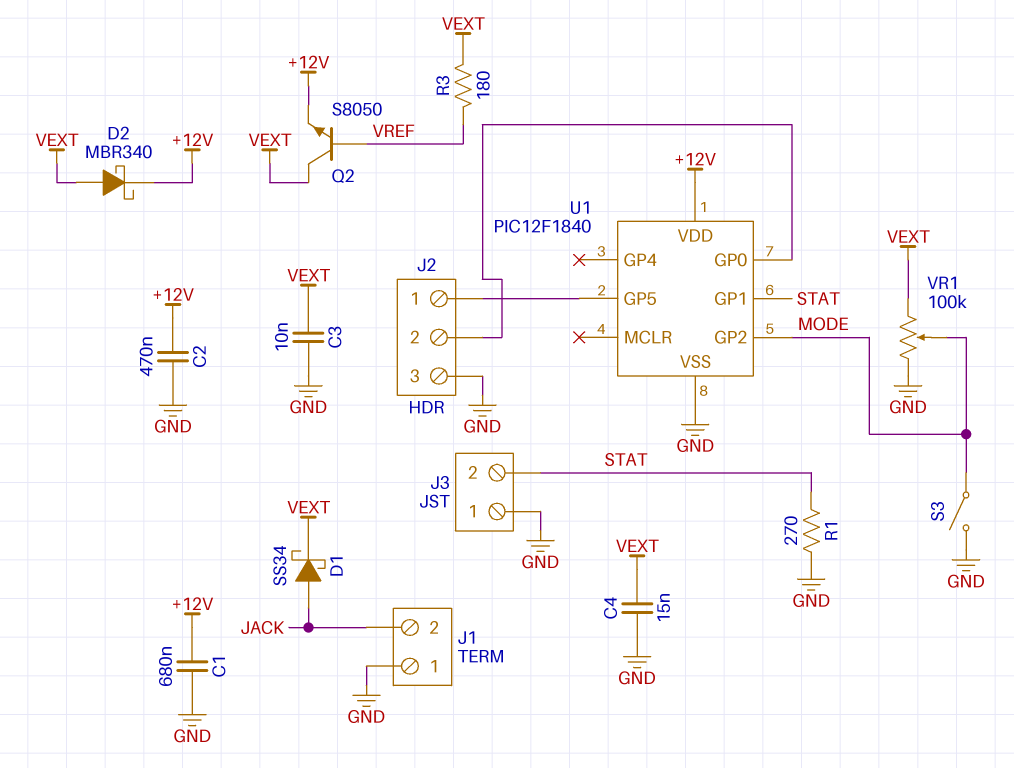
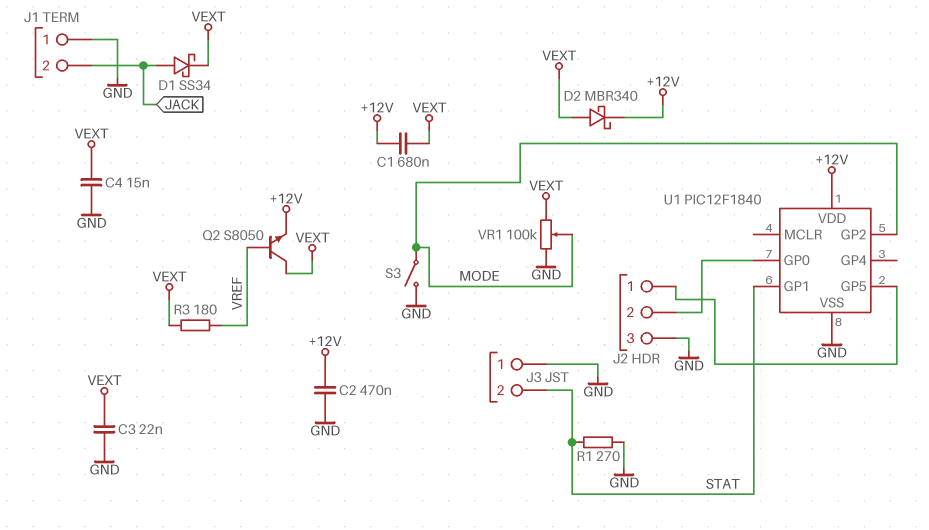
C1: 680nF (+12V, GND) -> 680nF (+12V, VEXT)
C3: 10nF (GND, VEXT) -> 22nF (GND, VEXT)

